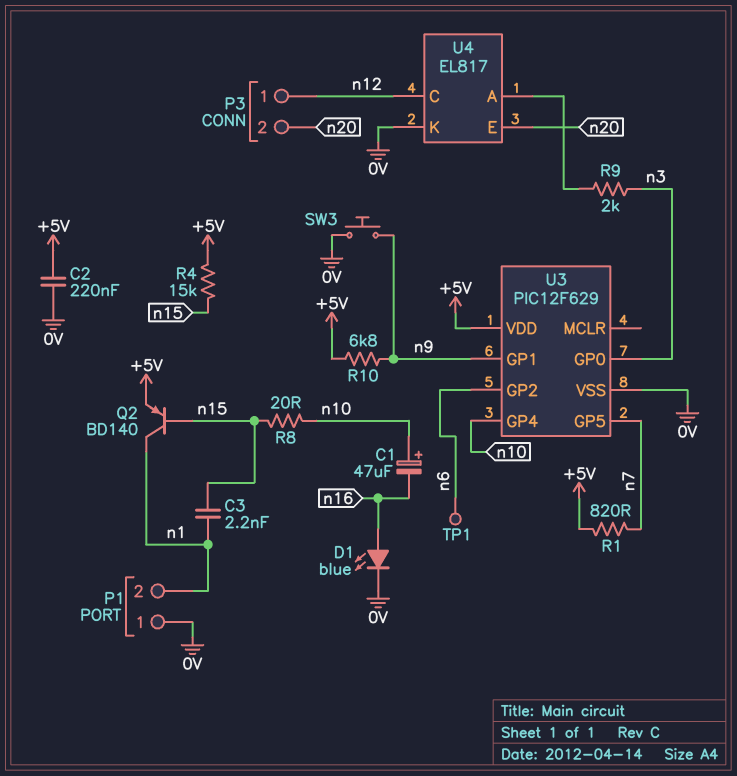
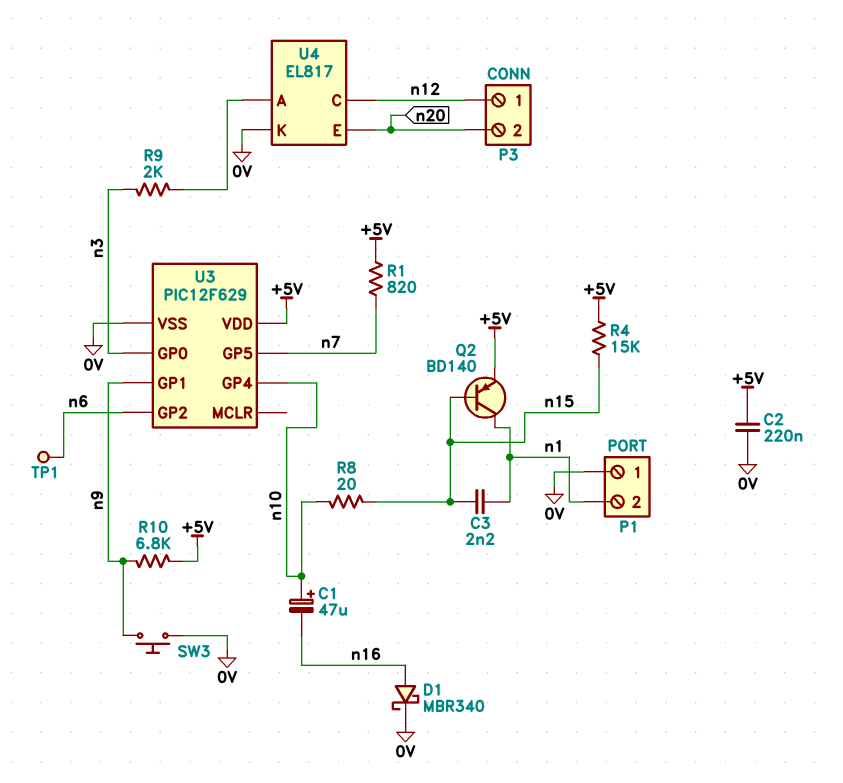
D1: LED blue (A n16, K 0V) -> schottky MBR340 (A n16, K 0V)

